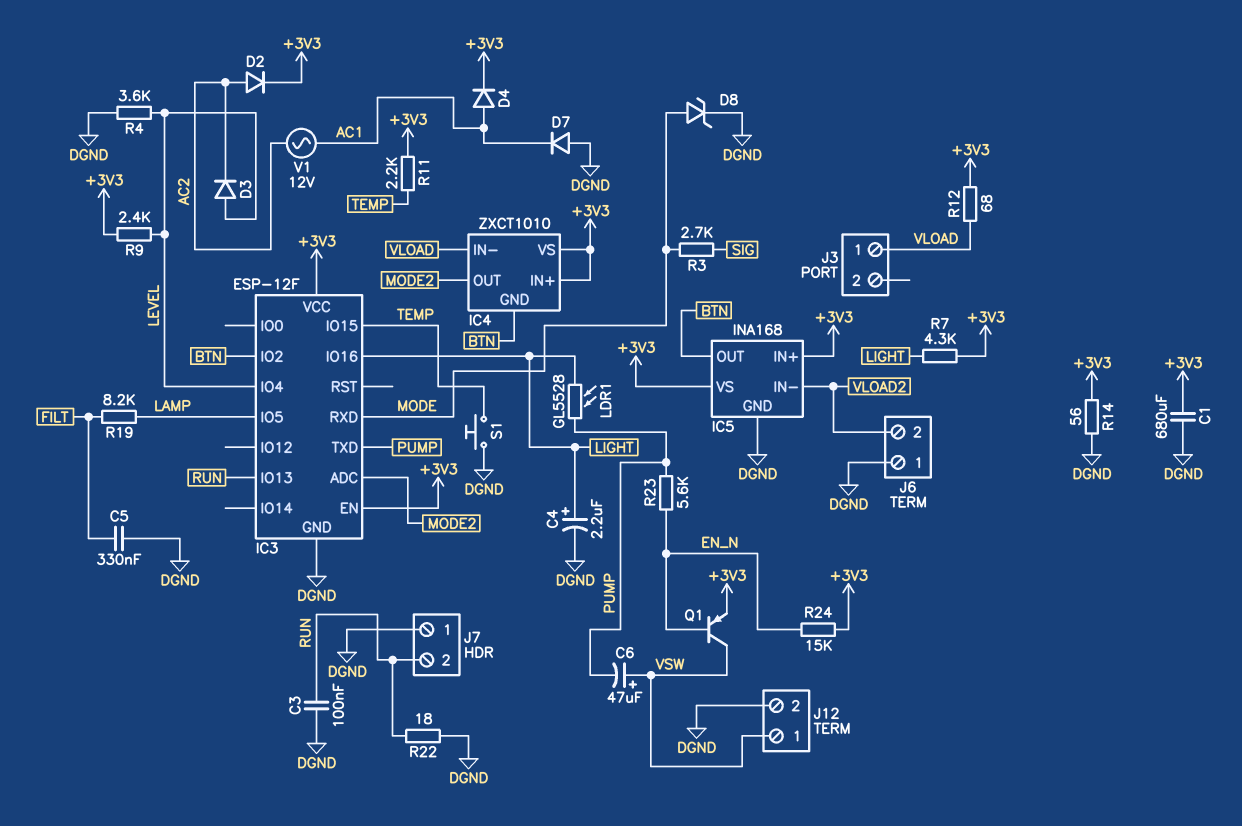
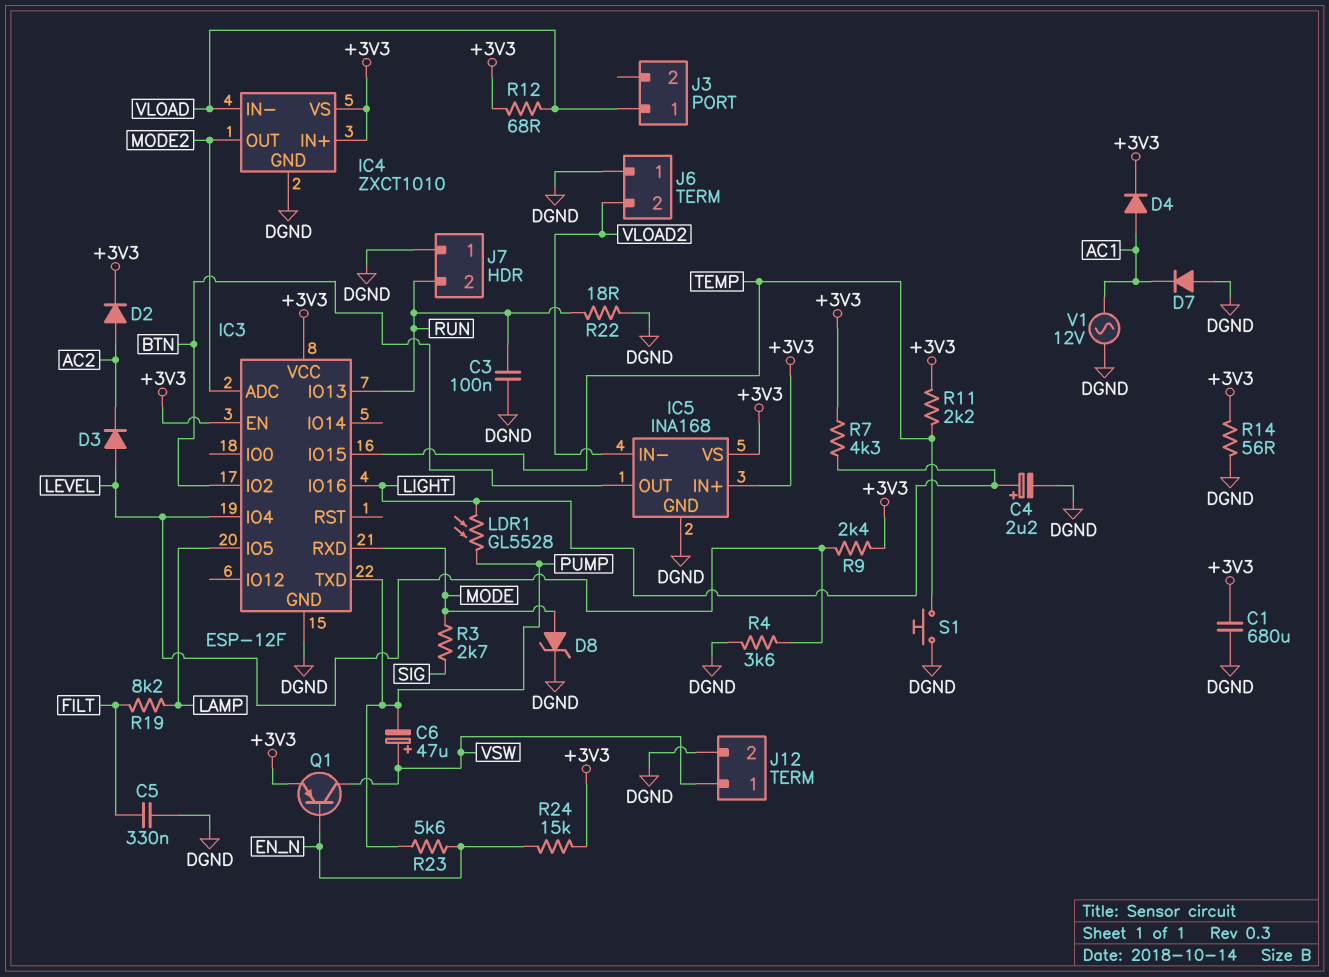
IC4 pin GND: BTN -> DGND
V1: AC 12V (AC1, AC2) -> AC 12V (AC1, DGND)

